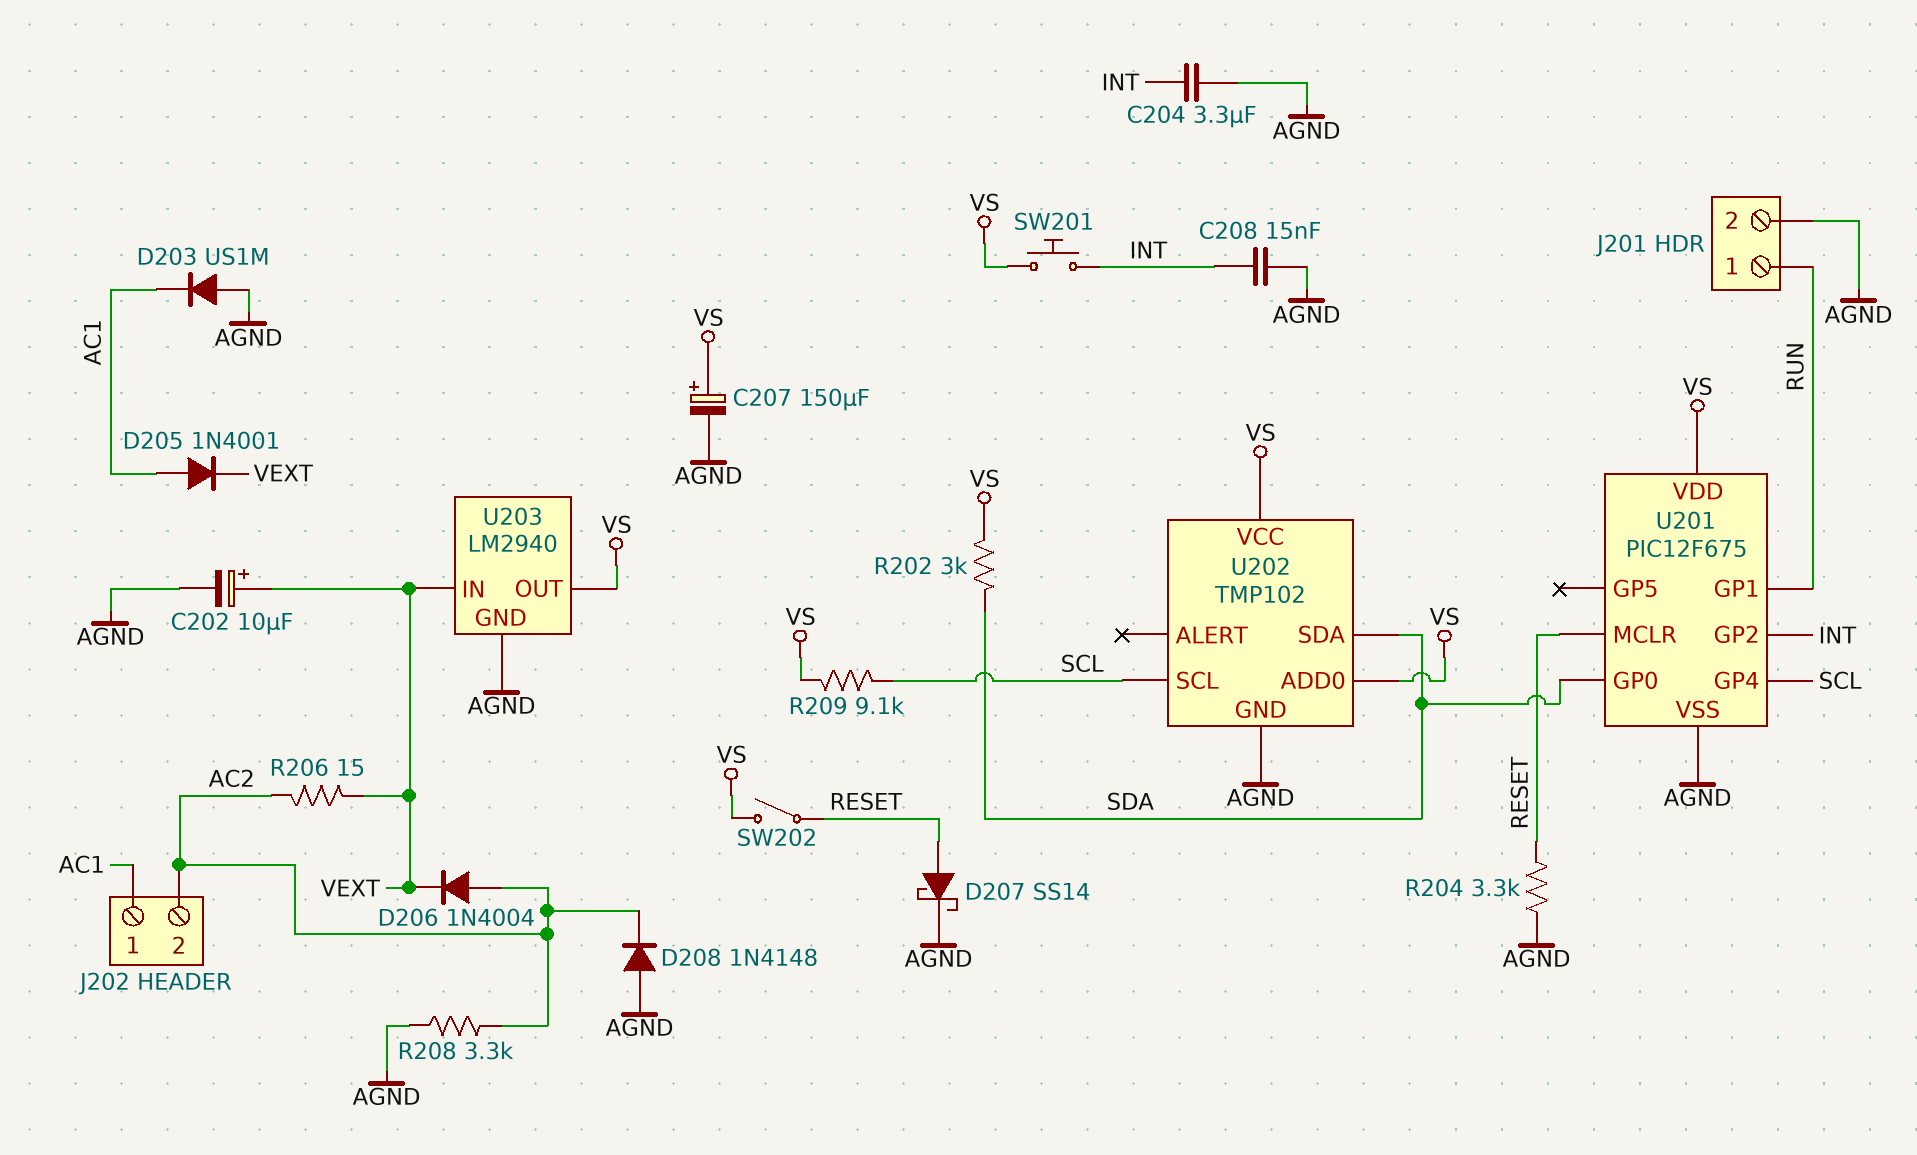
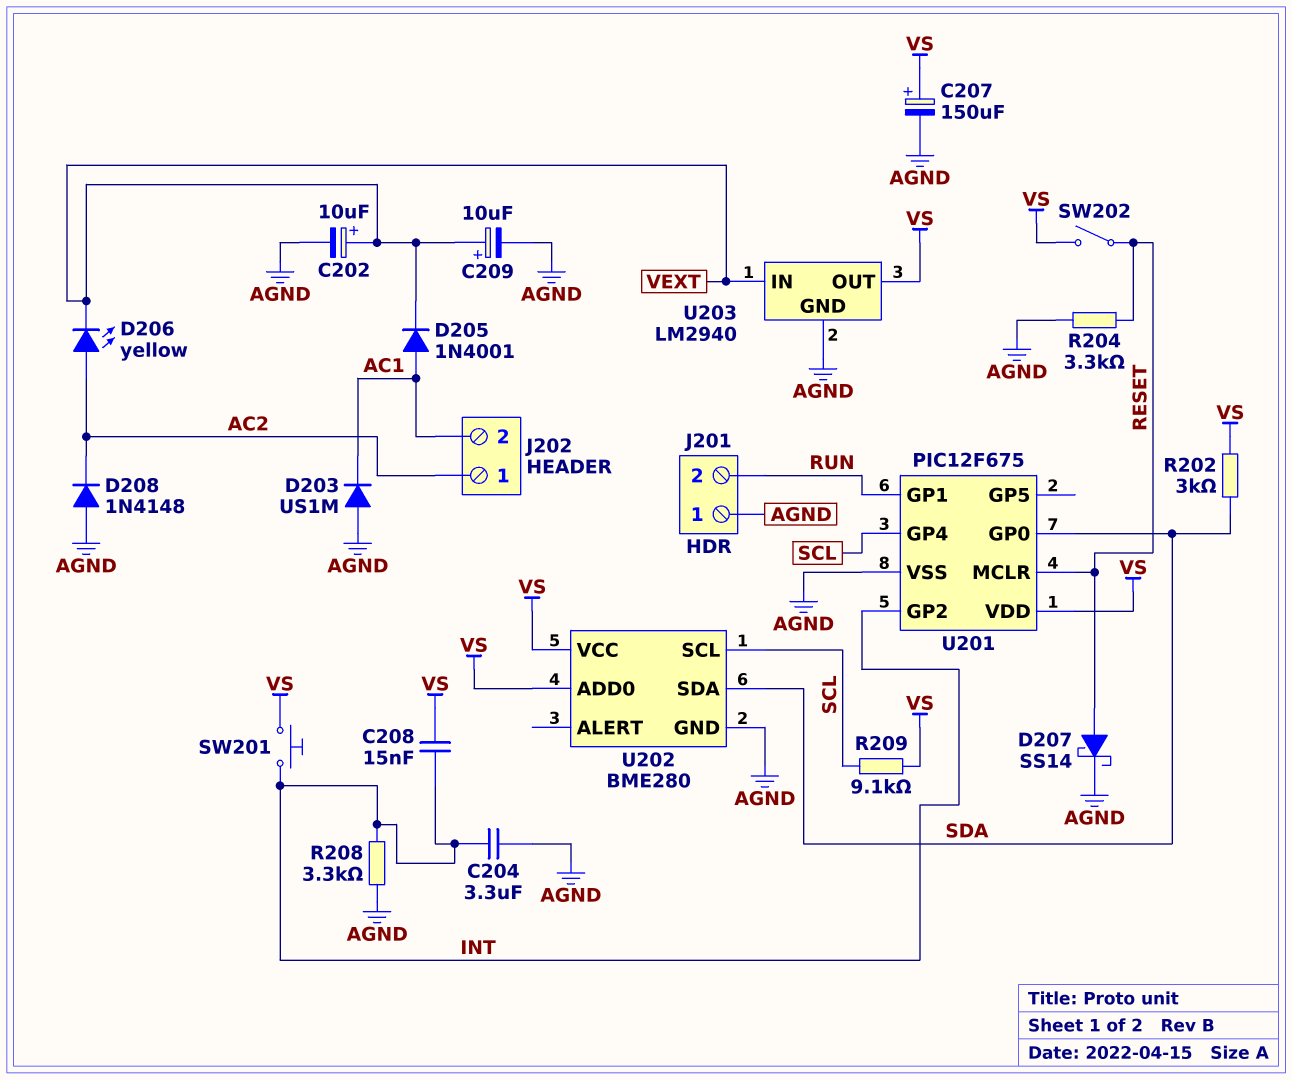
C208: 15nF (AGND, INT) -> 15nF (INT, VS)
C209: none -> 10uF (plus VEXT, minus AGND)
D206: diode 1N4004 (A AC2, K VEXT) -> LED yellow (A AC2, K VEXT)
J201 pin 1: RUN -> AGND
J201 pin 2: AGND -> RUN
J202 pin 1: AC1 -> AC2
J202 pin 2: AC2 -> AC1
R206: 15 (AC2, VEXT) -> none
R208: 3.3k (AC2, AGND) -> 3.3k (AGND, INT)
U202: TMP102 -> BME280

